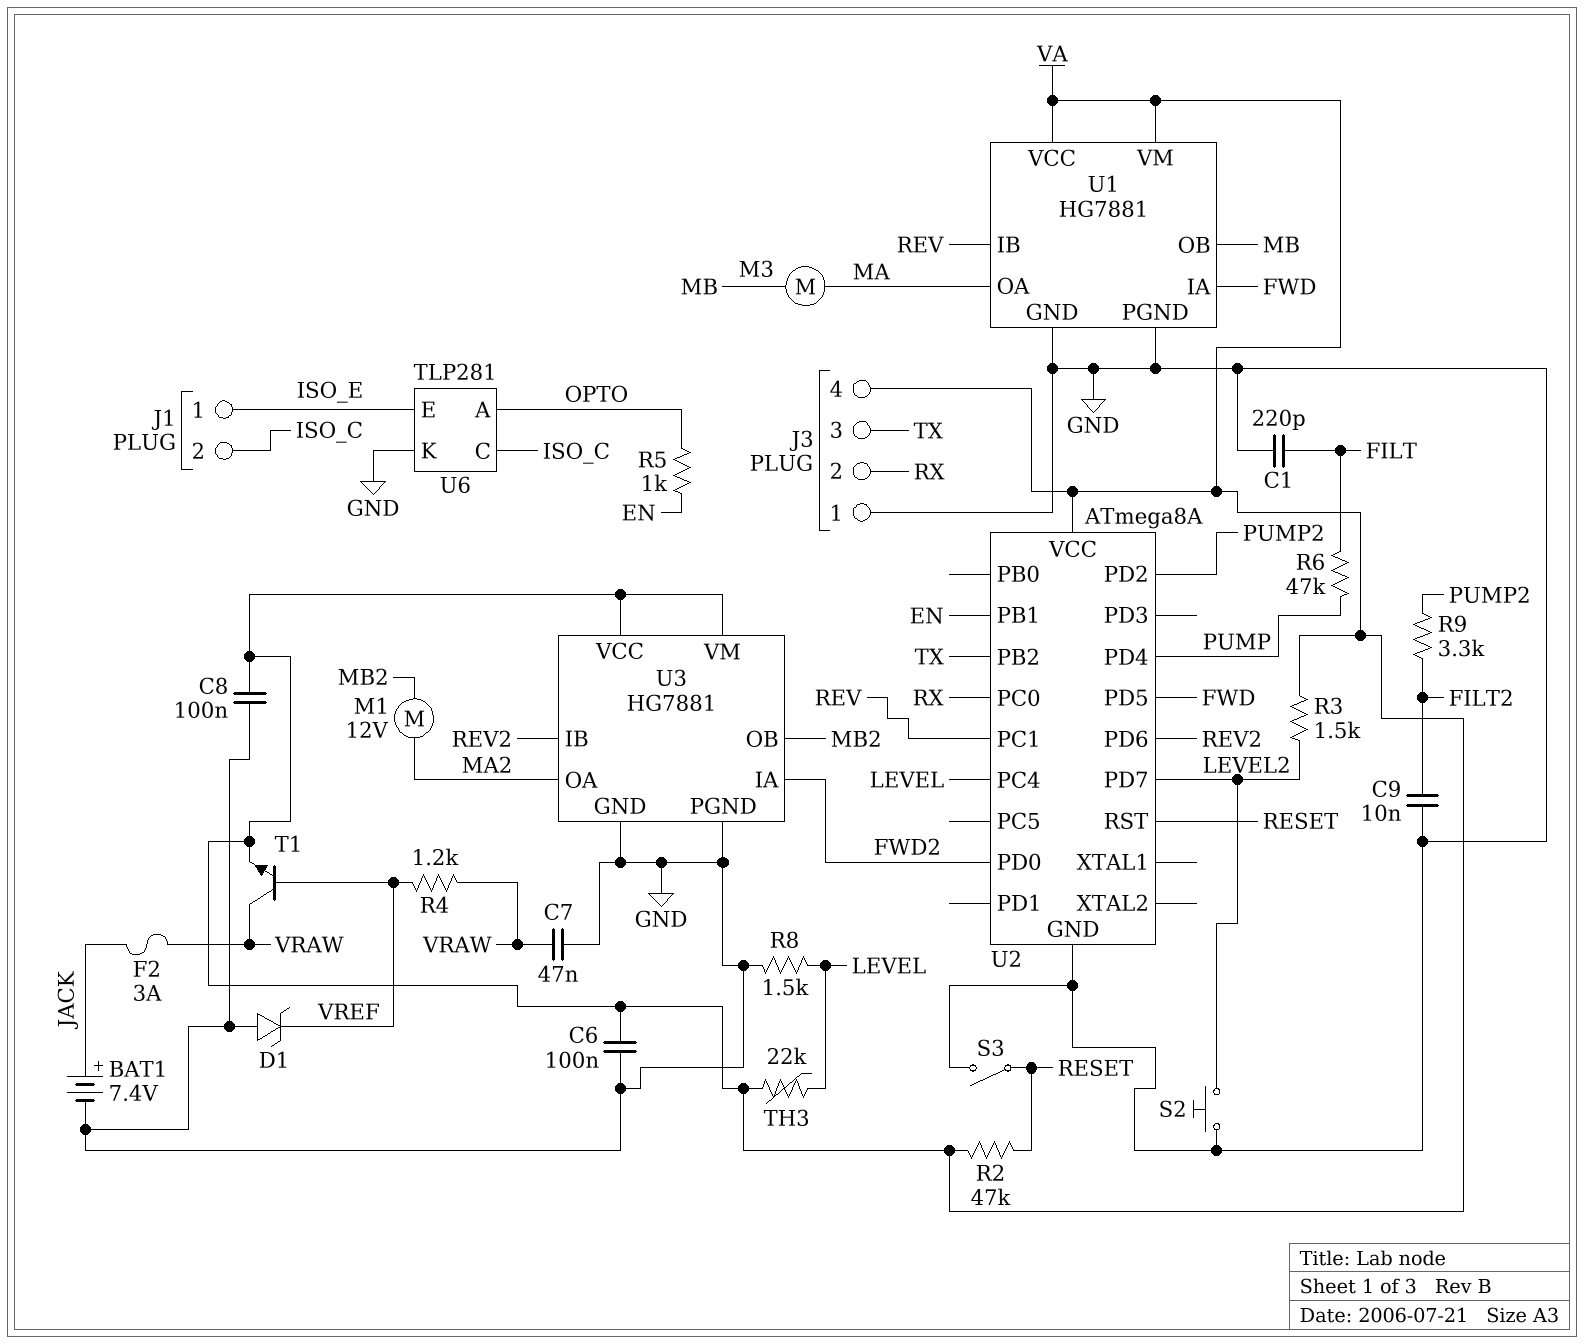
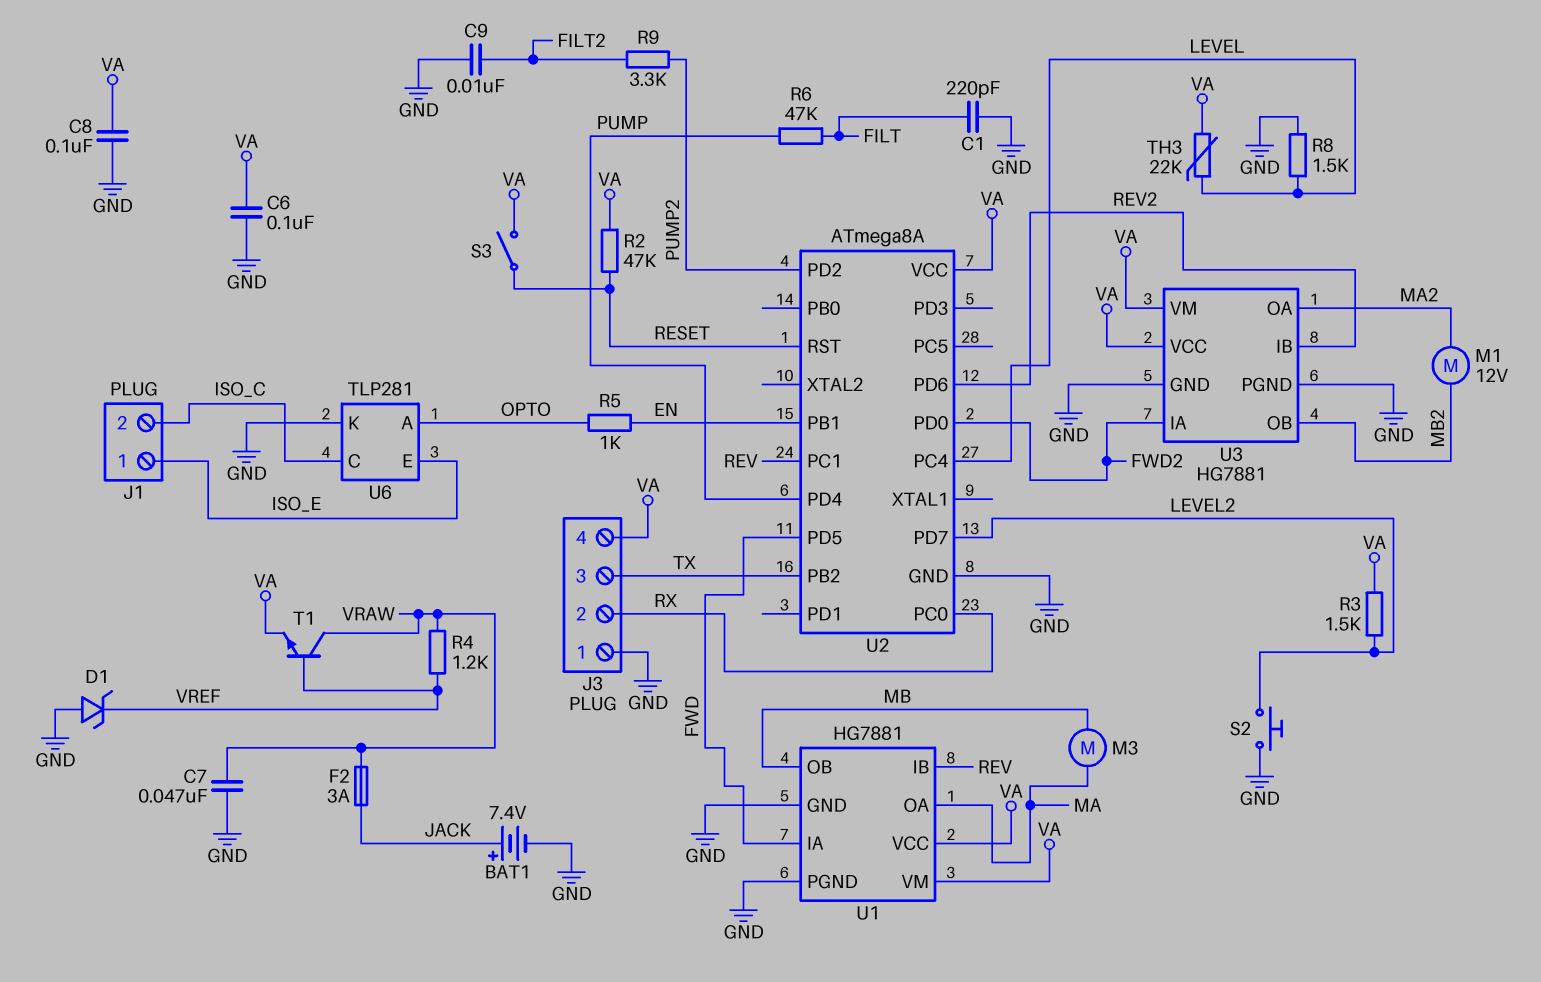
S3: switch (GND, RESET) -> switch (RESET, VA)

